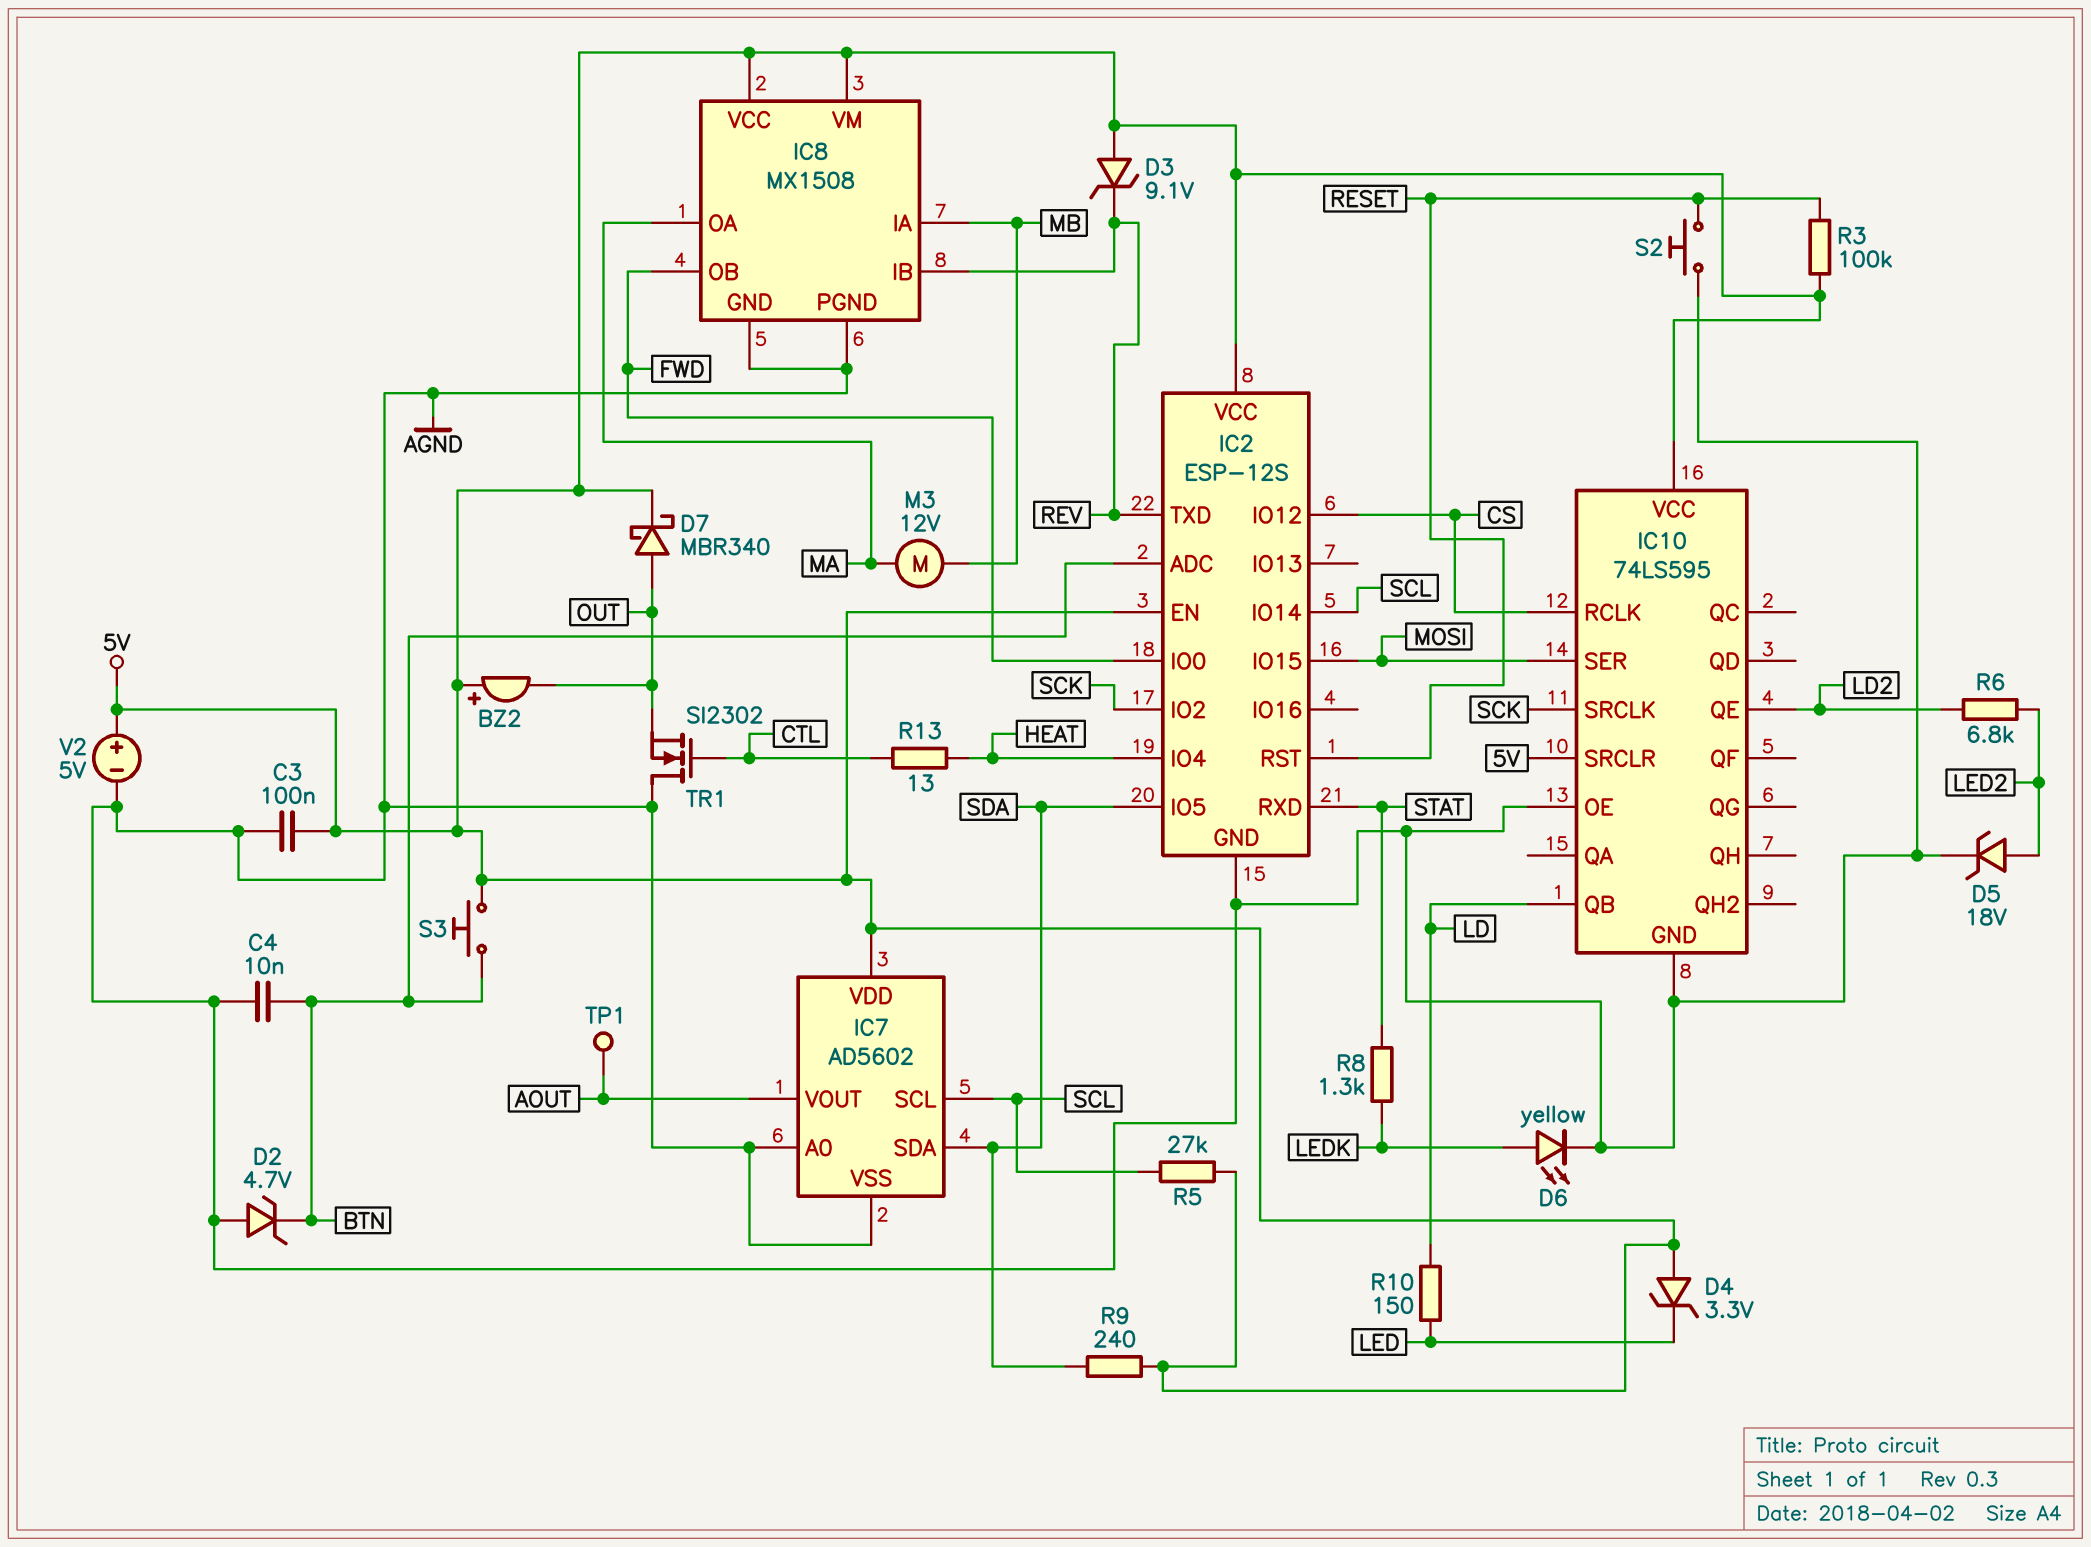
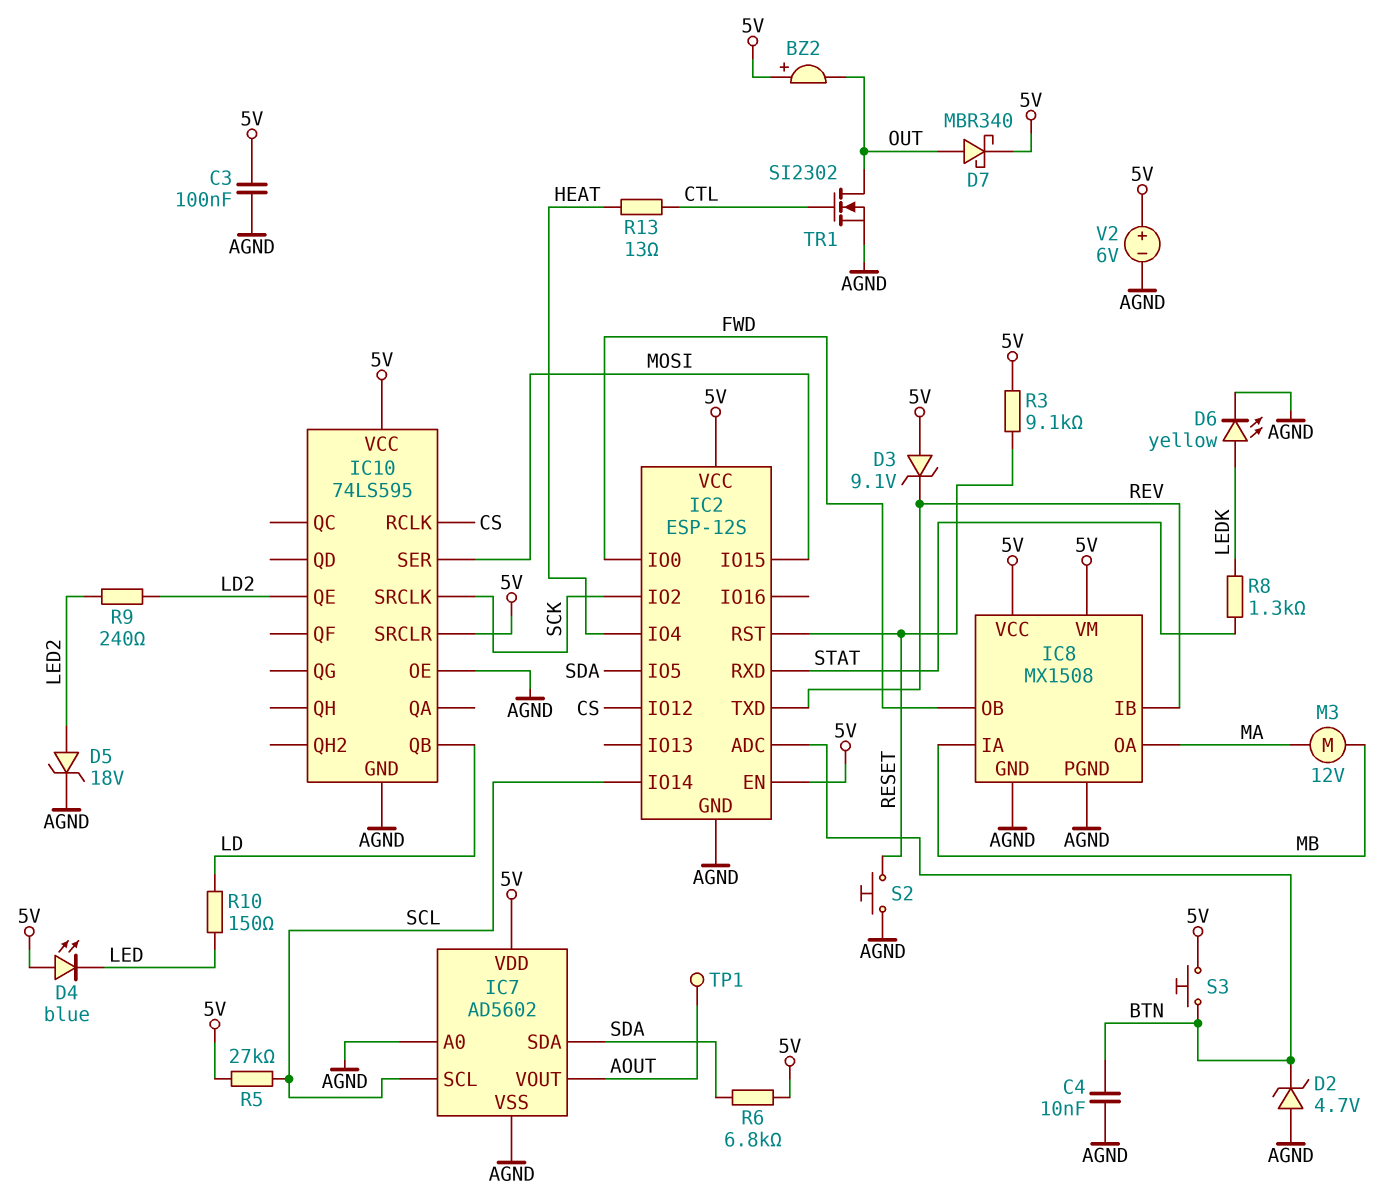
D4: zener 3.3V (A 5V, K LED) -> LED blue (A 5V, K LED)
R3: 100k (5V, RESET) -> 9.1k (5V, RESET)
R6: 6.8k (LD2, LED2) -> 6.8k (5V, SDA)
R9: 240 (5V, SDA) -> 240 (LD2, LED2)
TR1: NMOS SI2302 (G CTL, D AGND, S OUT) -> NMOS SI2302 (G CTL, D OUT, S AGND)
V2: 5V (plus 5V, minus AGND) -> 6V (plus 5V, minus AGND)

